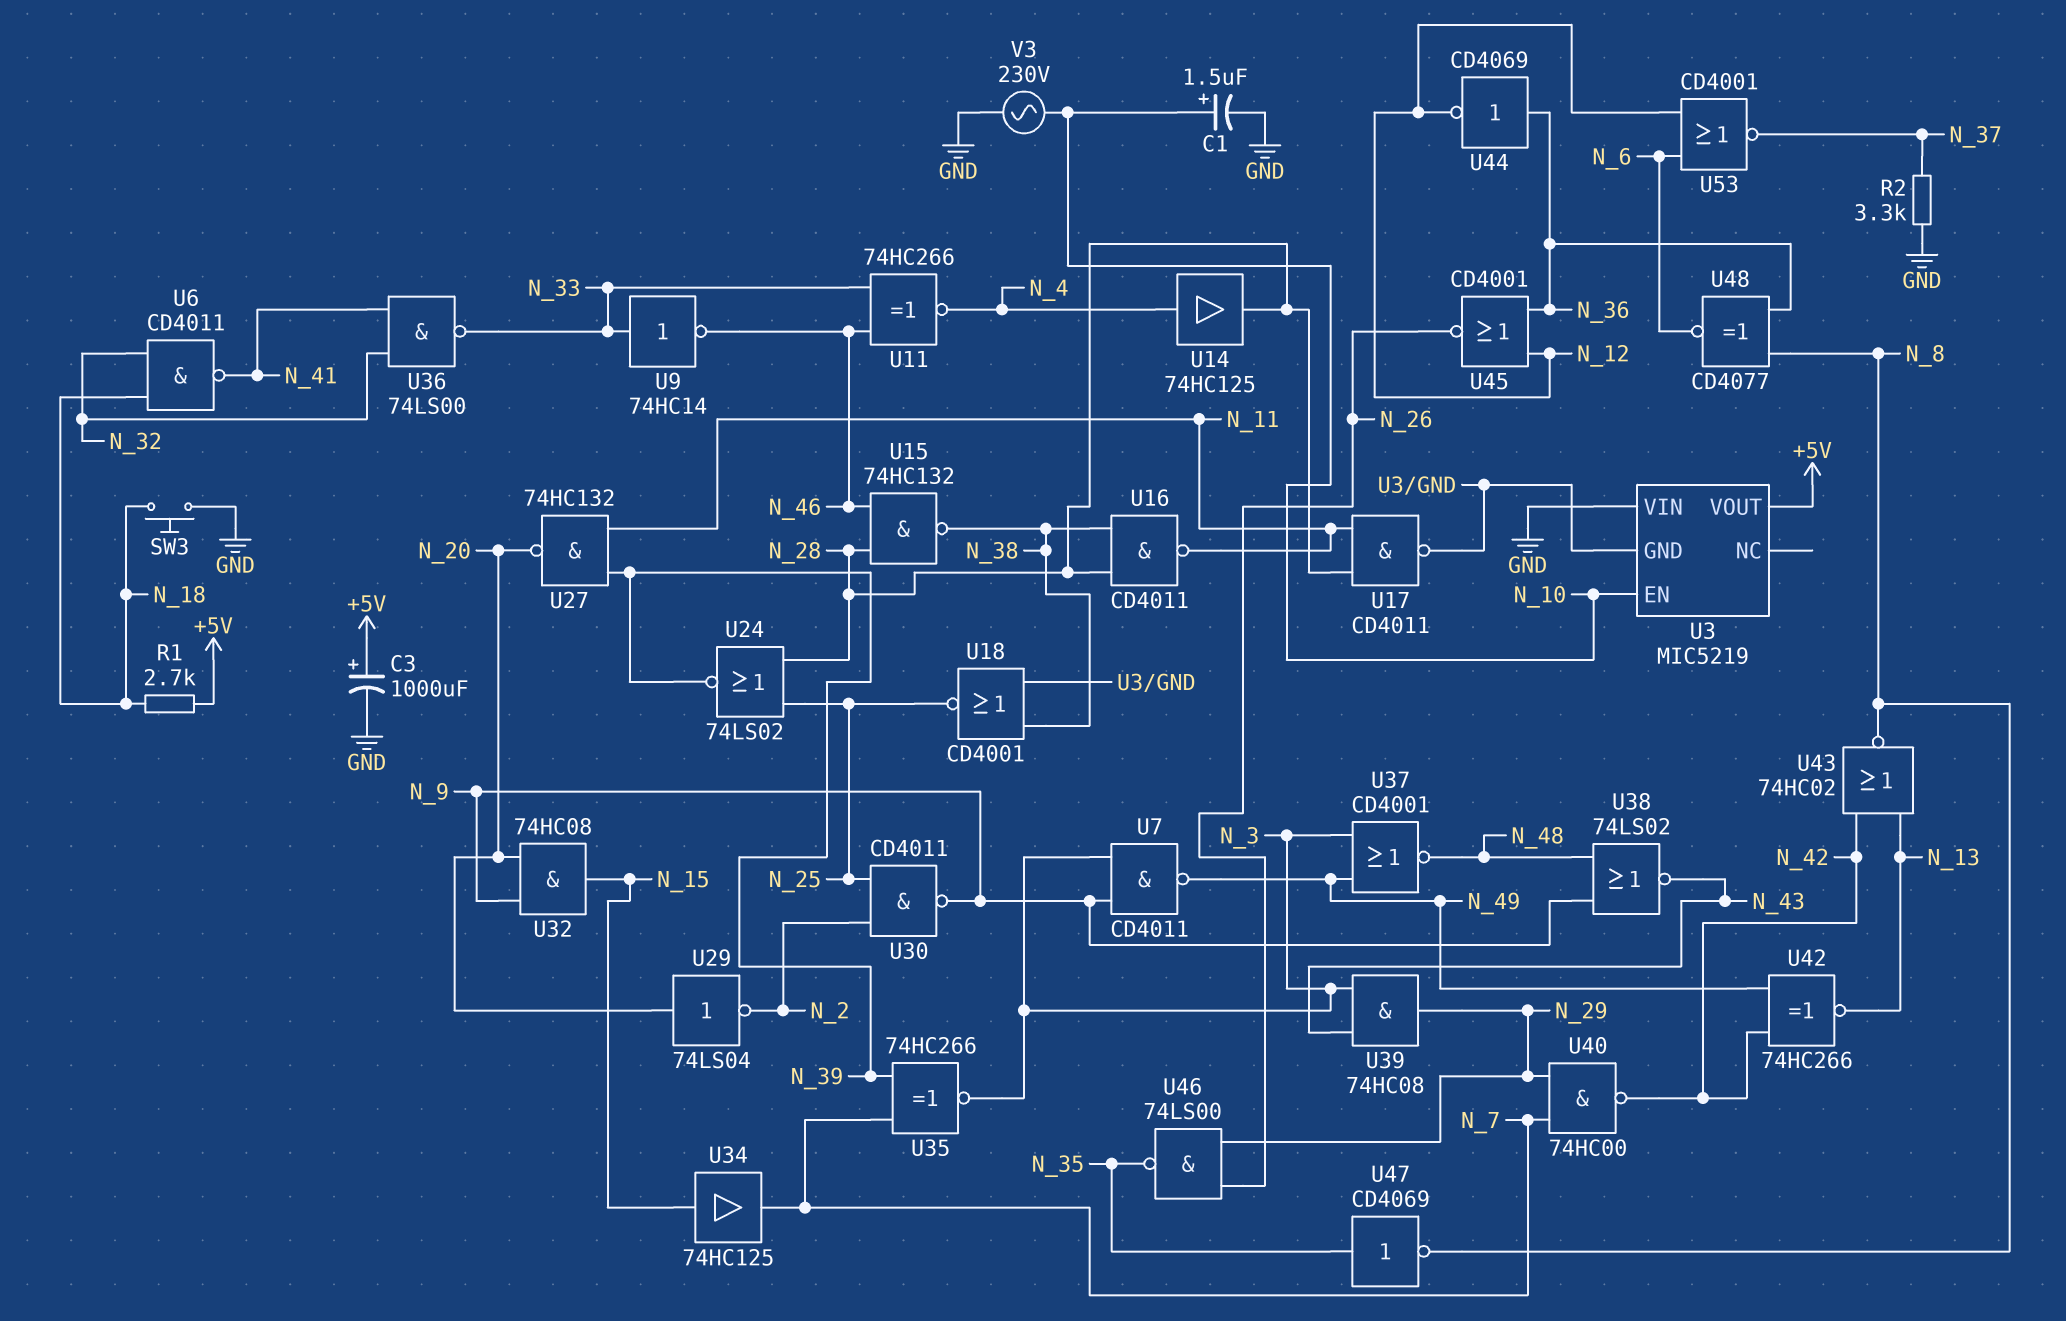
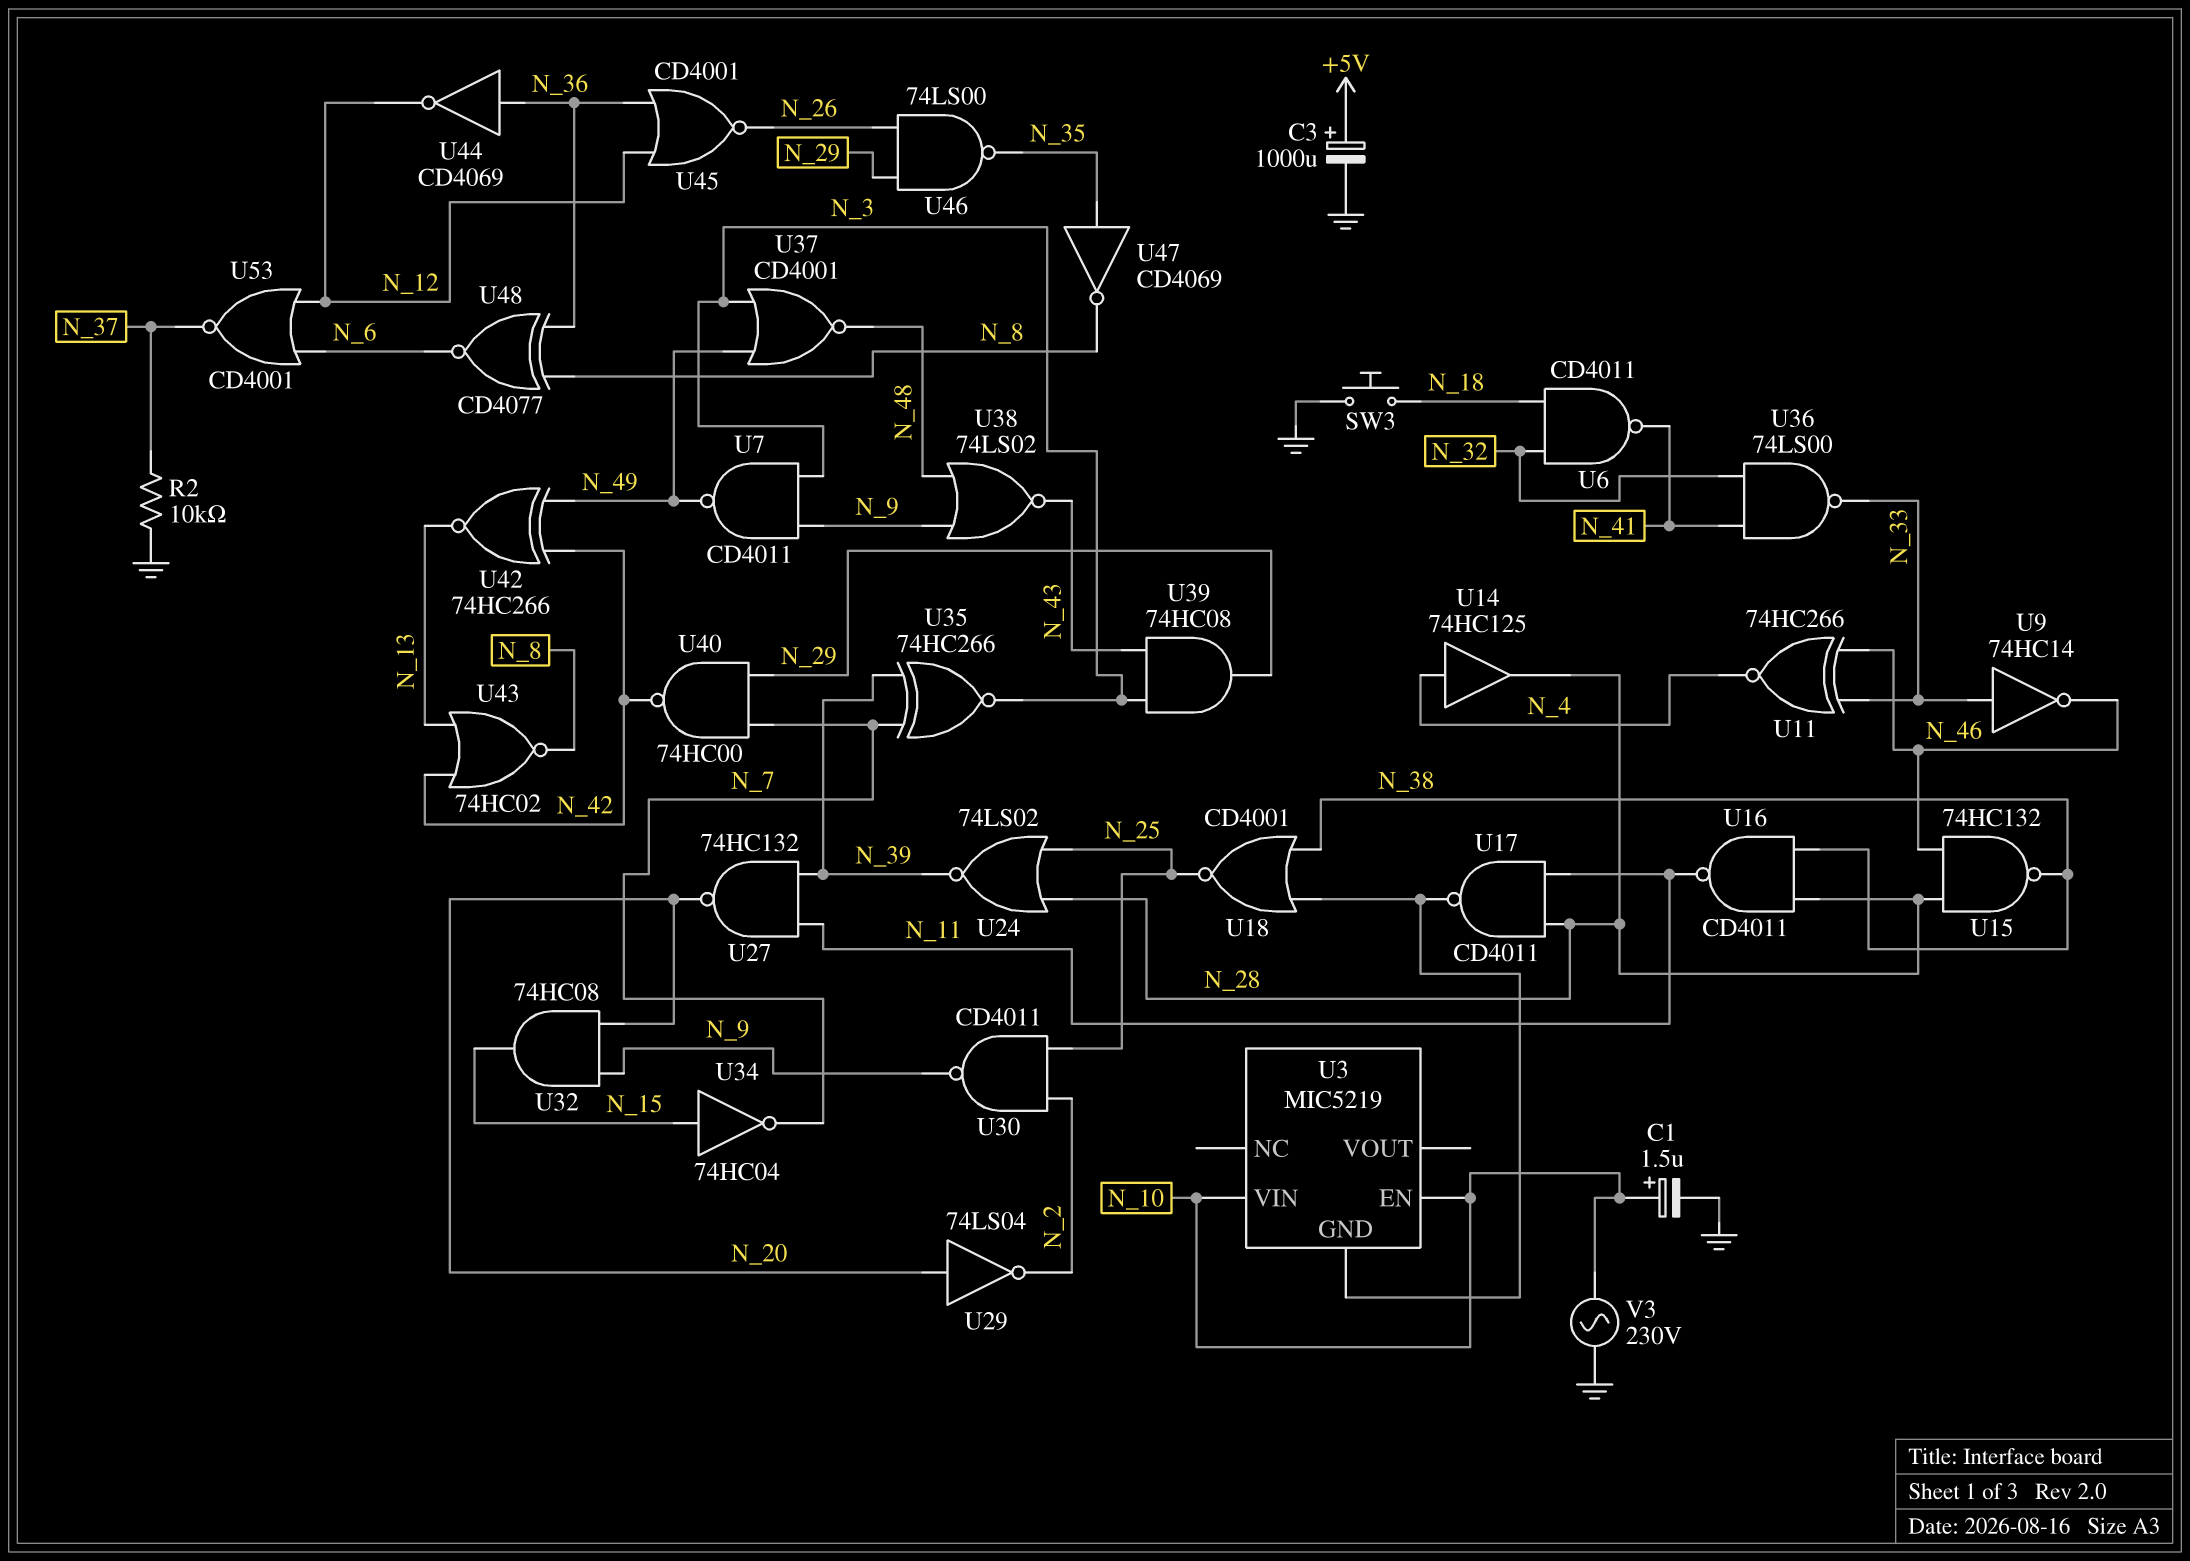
R1: 2.7k (+5V, N_18) -> none
R2: 3.3k (GND, N_37) -> 10k (GND, N_37)
U3 pin VIN: GND -> N_10
U3 pin VOUT: +5V -> none
U34: buffer 74HC125 (in N_15, out N_7) -> NOT 74HC04 (in N_15, out N_7)

